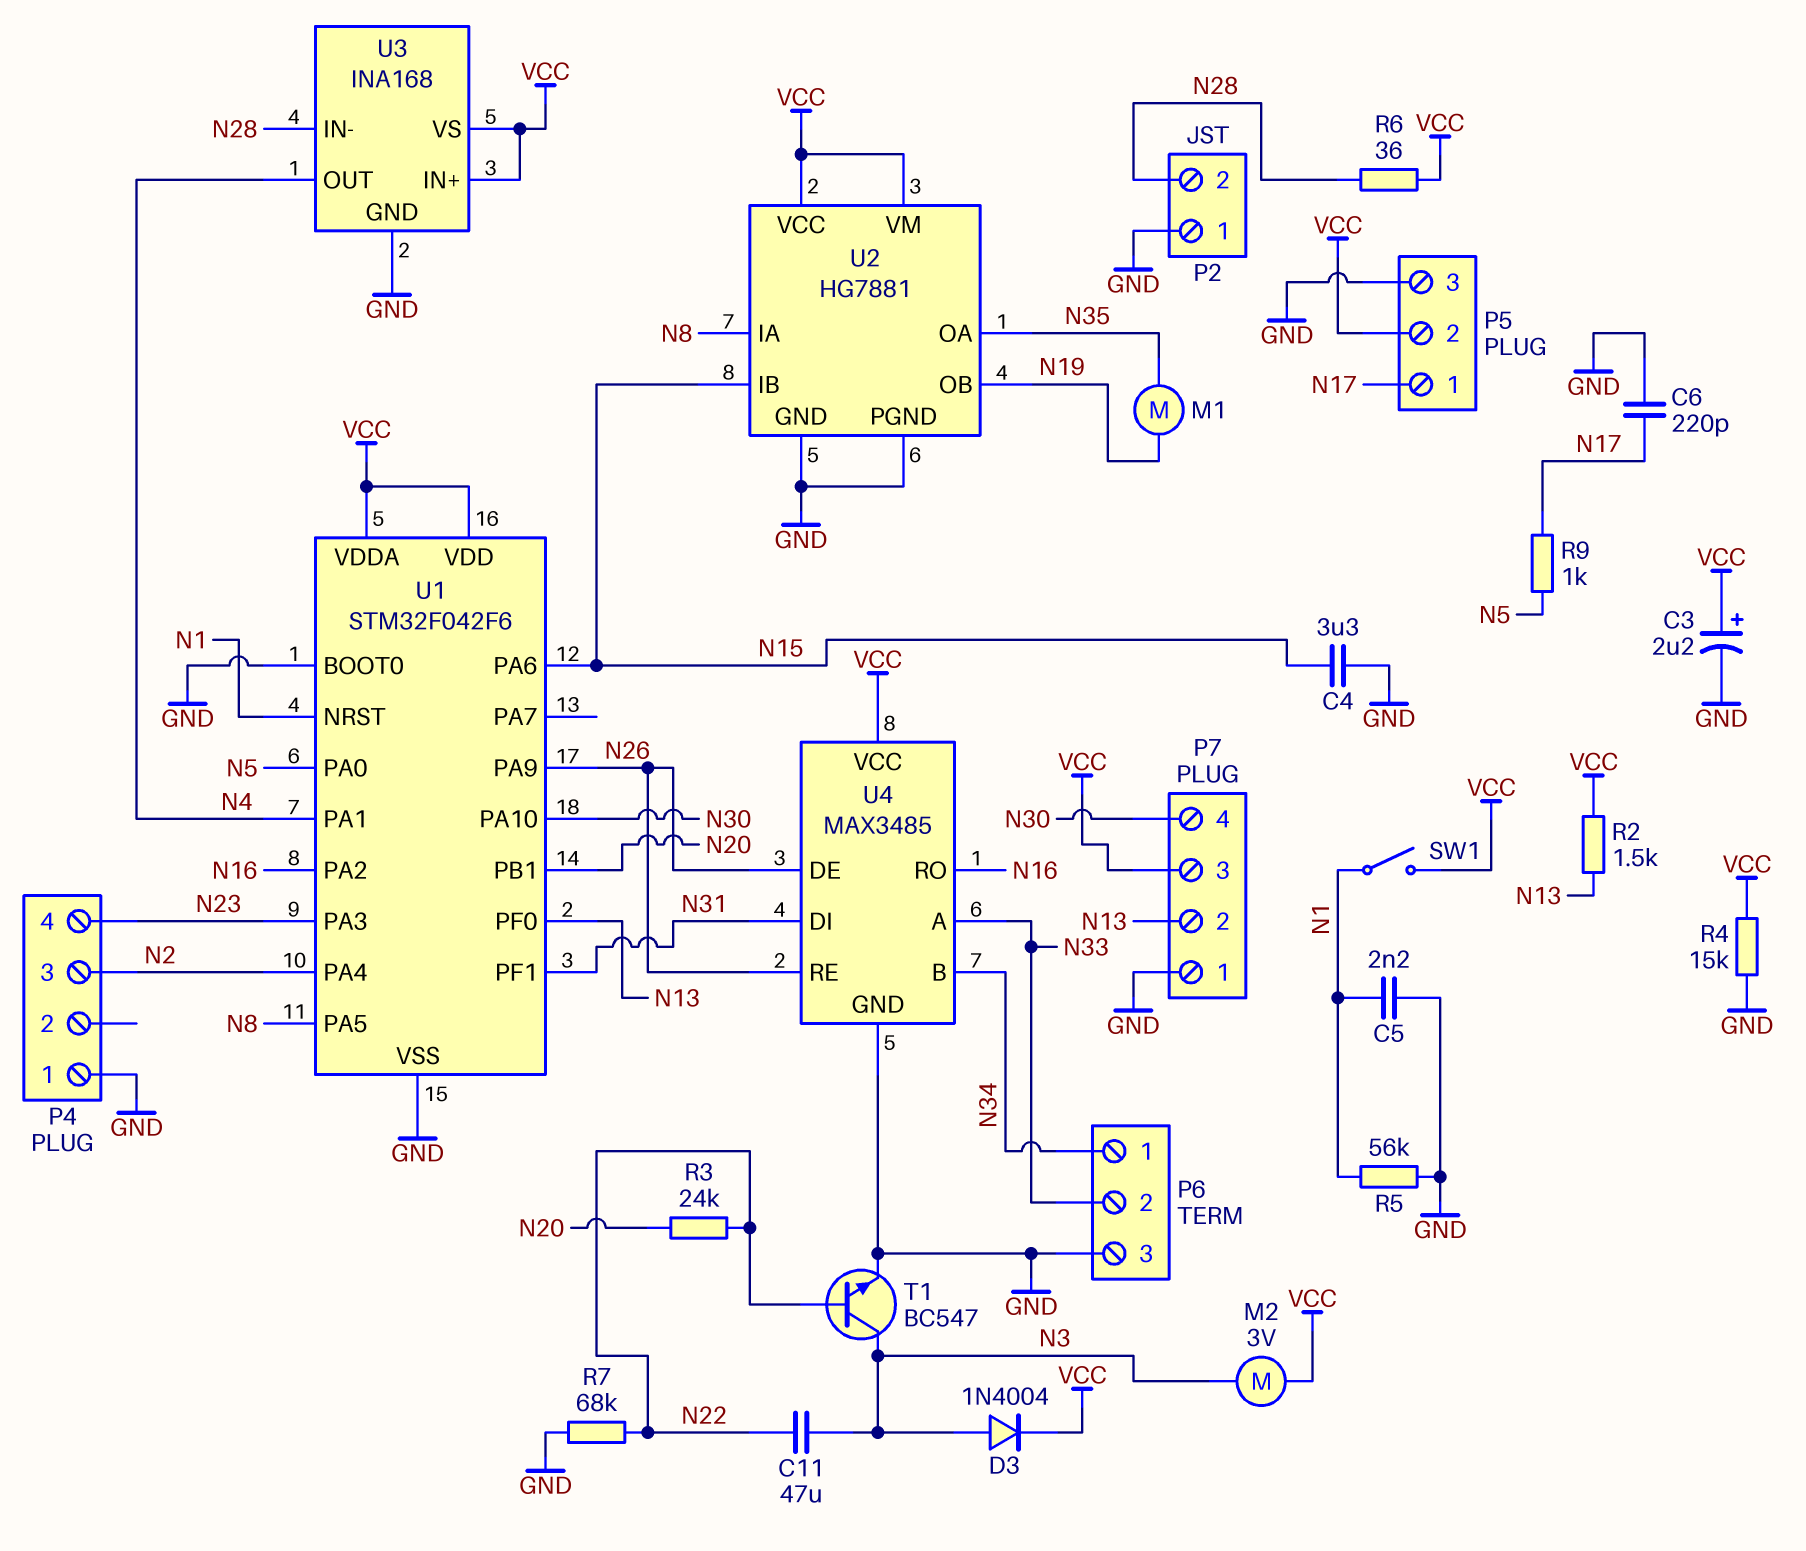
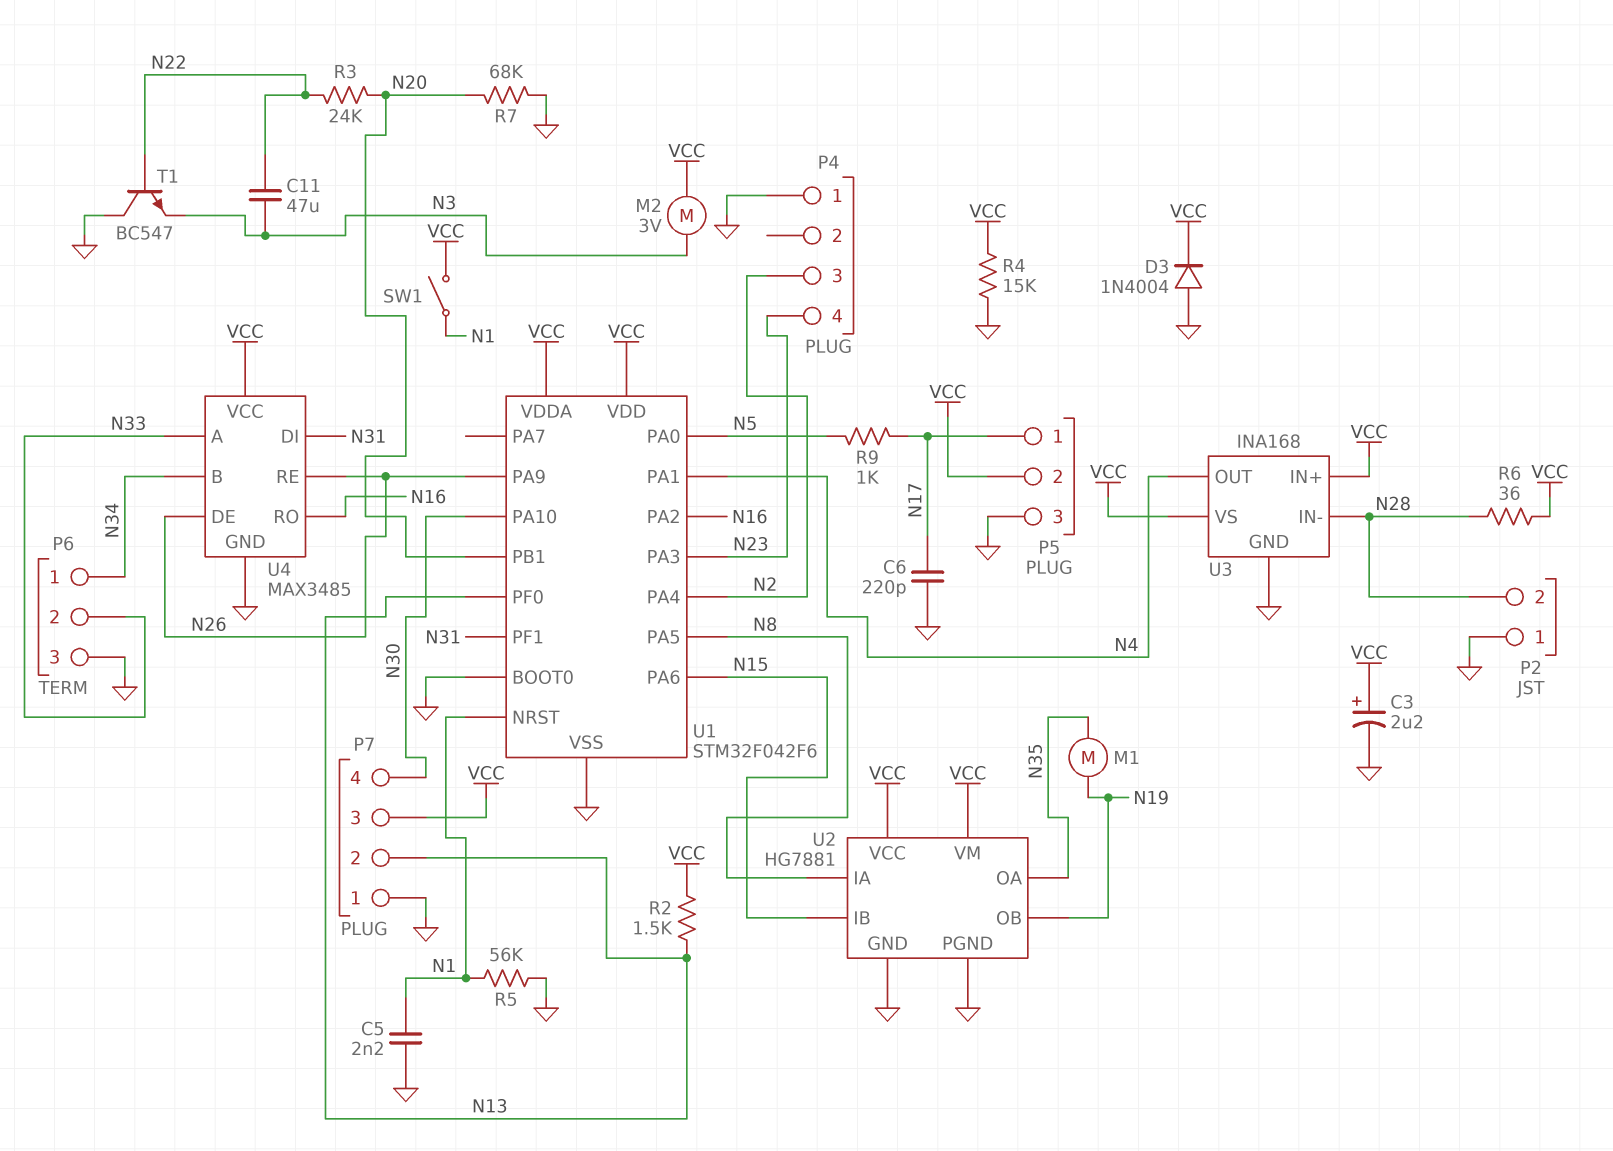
C4: 3.3uF (GND, N15) -> none
D3: diode 1N4004 (A N3, K VCC) -> diode 1N4004 (A GND, K VCC)
R7: 68k (GND, N22) -> 68k (GND, N20)
T1: NPN BC547 (B N22, C N3, E GND) -> NPN BC547 (B N22, C GND, E N3)

